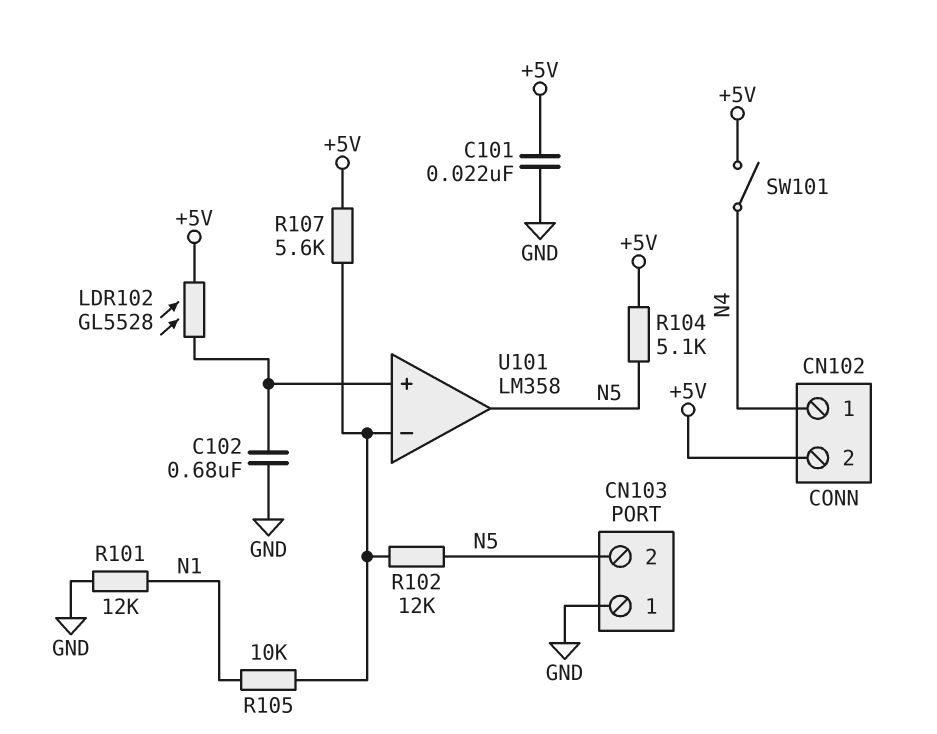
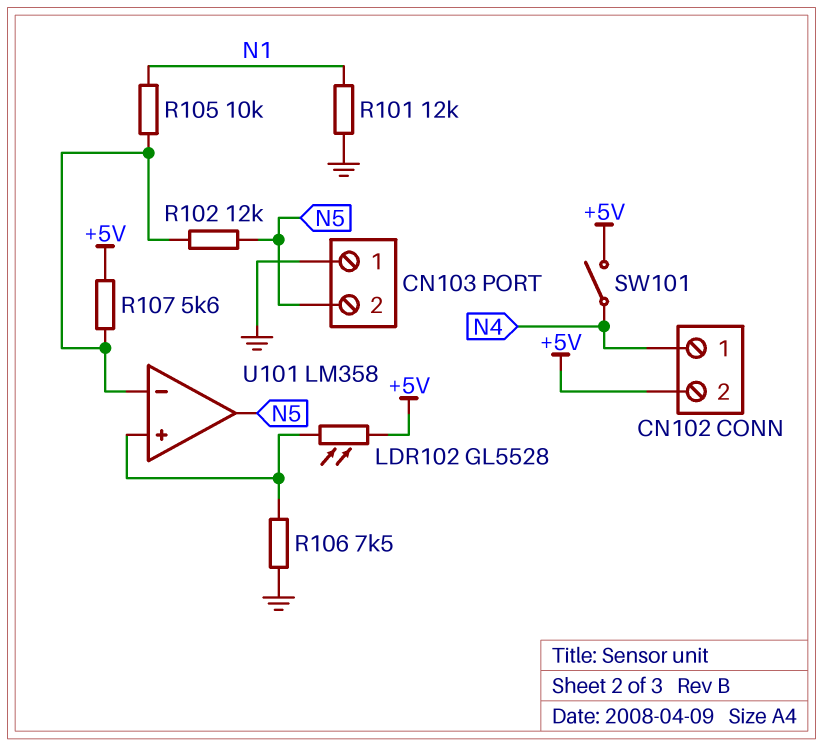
C101: 22nF (+5V, GND) -> none
C102: 680nF (GND, U101/in+) -> none
R104: 5.1k (+5V, N5) -> none
R106: none -> 7.5k (GND, U101/in+)

